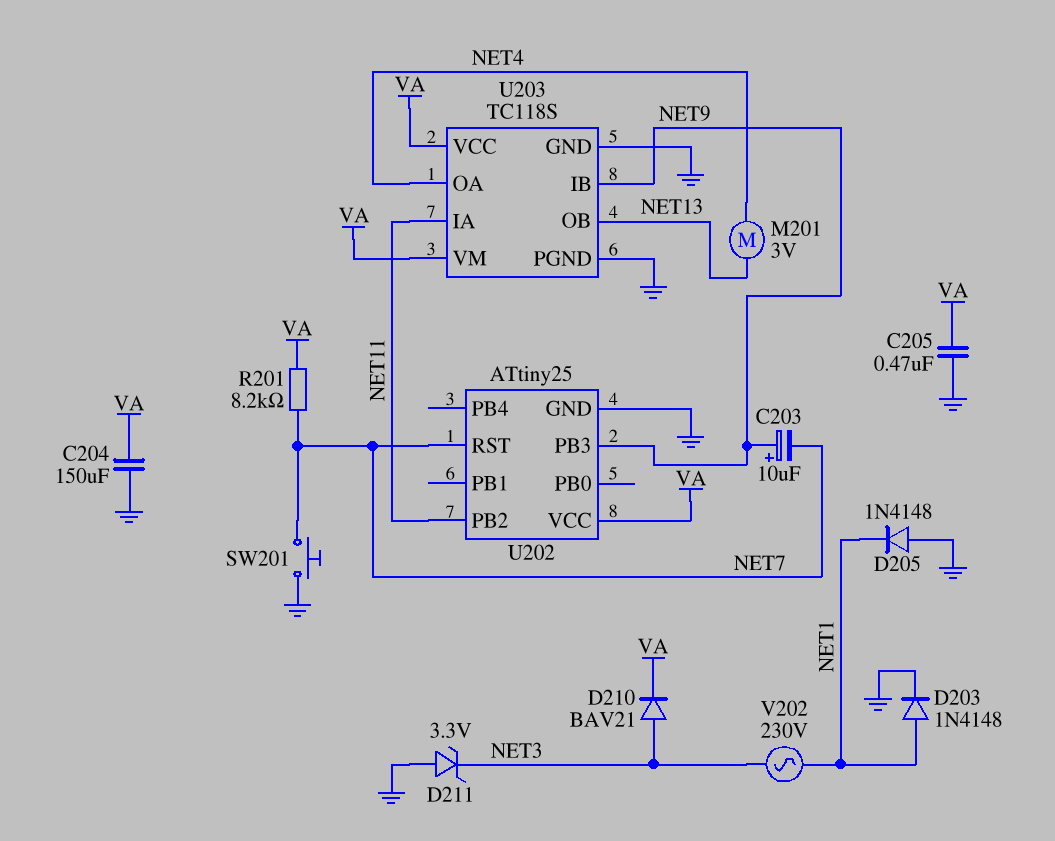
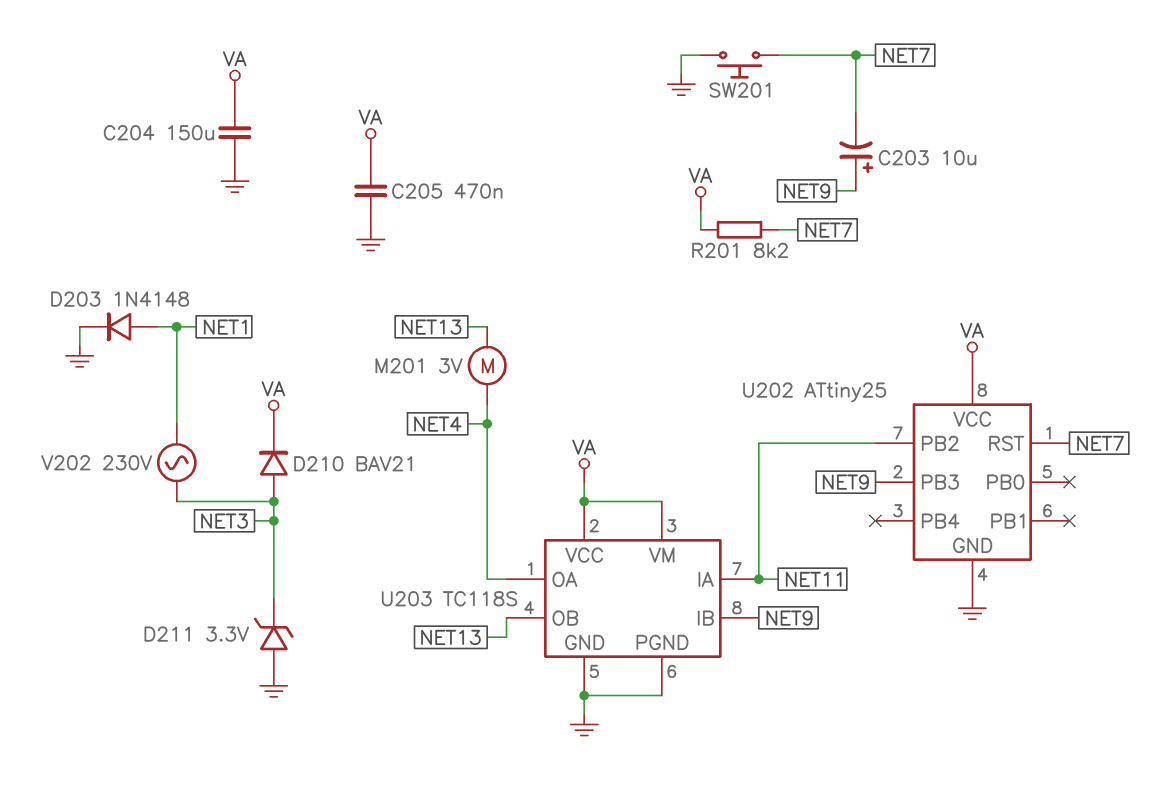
D205: diode 1N4148 (A GND, K NET1) -> none

